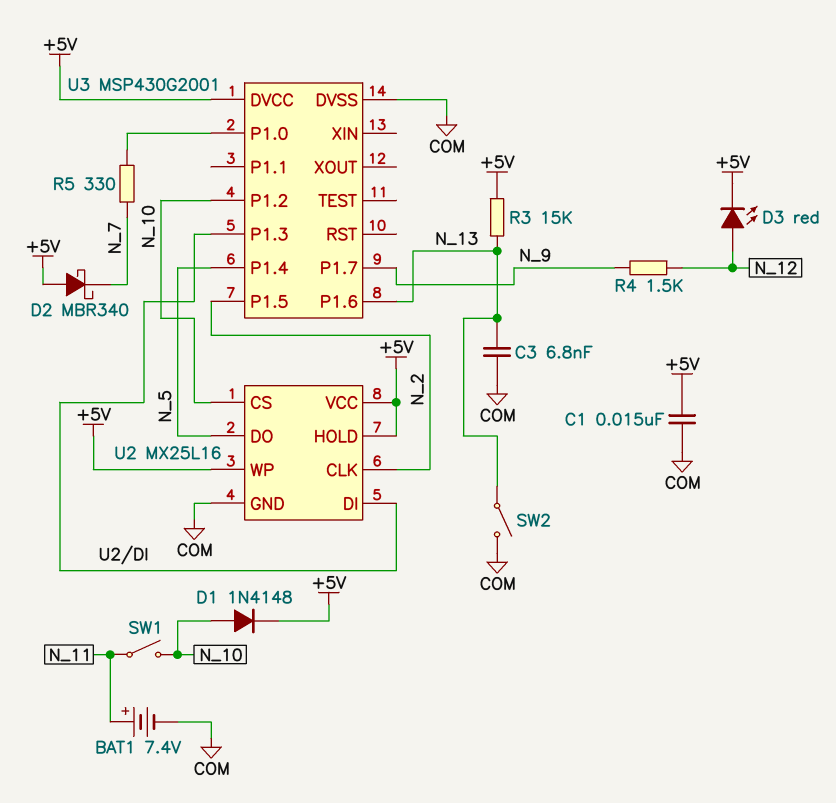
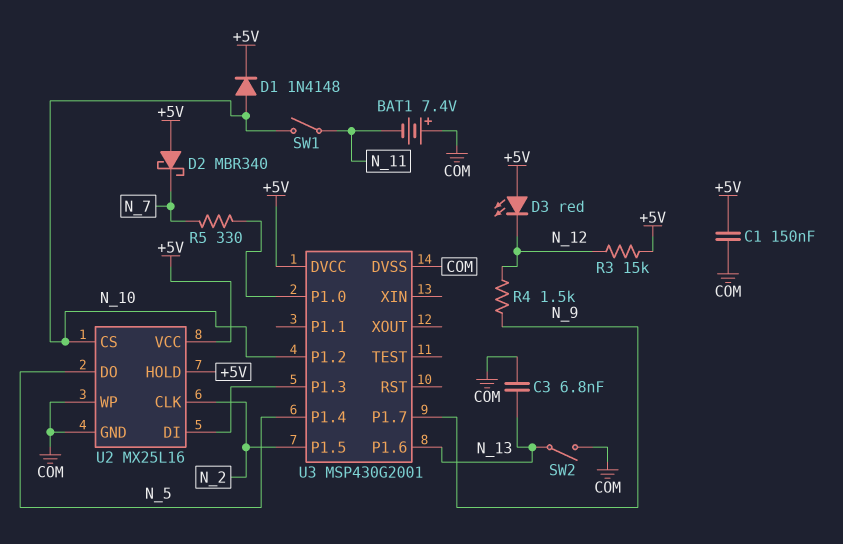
BAT1: 7.4V (plus N_11, minus COM) -> 7.4V (plus COM, minus N_11)
C1: 15nF (+5V, COM) -> 150nF (+5V, COM)
D3: LED red (A N_12, K +5V) -> LED red (A +5V, K N_12)
R3: 15k (+5V, N_13) -> 15k (+5V, N_12)
U2 pin WP: +5V -> COM

